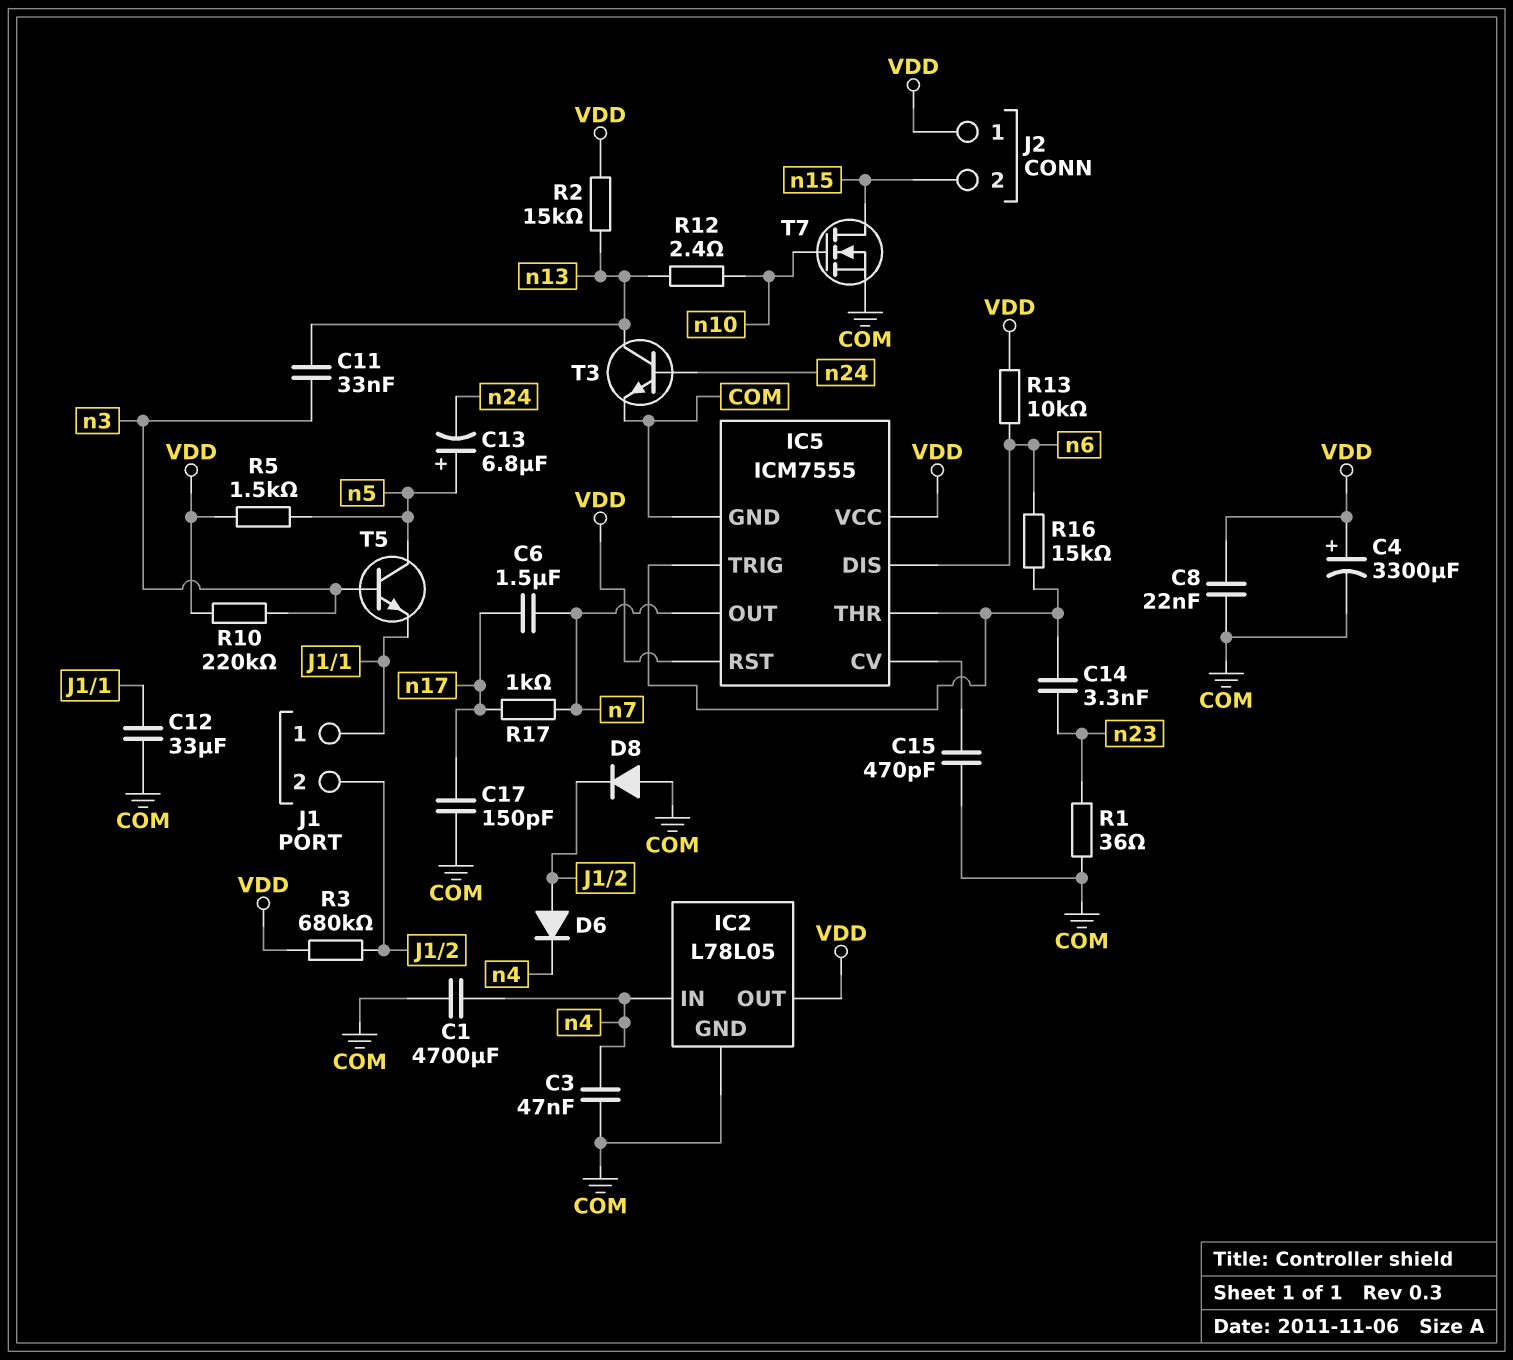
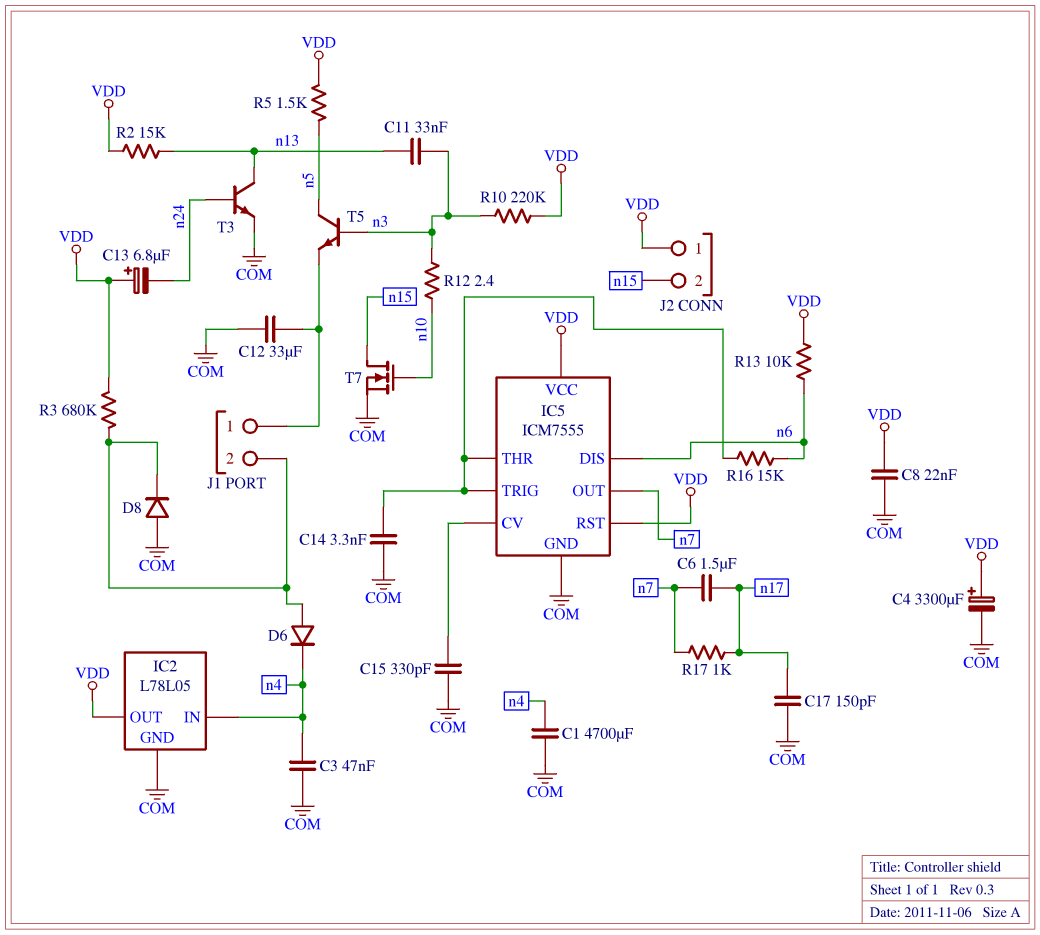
C13: 6.8uF (plus n5, minus n24) -> 6.8uF (plus VDD, minus n24)
C14: 3.3nF (IC5/THR, n23) -> 3.3nF (COM, IC5/THR)
C15: 470pF (COM, IC5/CV) -> 330pF (COM, IC5/CV)
R1: 36 (COM, n23) -> none
R12: 2.4 (n10, n13) -> 2.4 (n3, n10)

